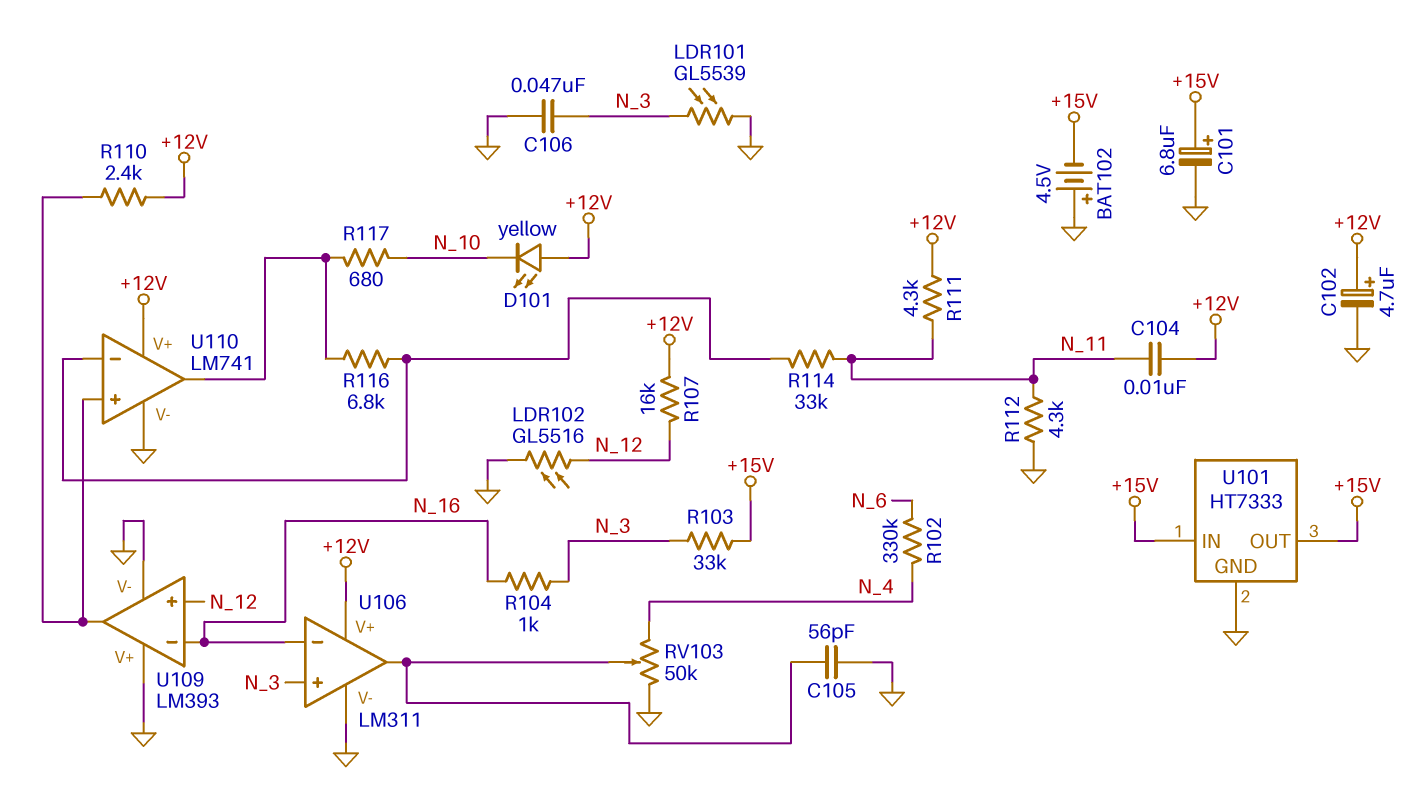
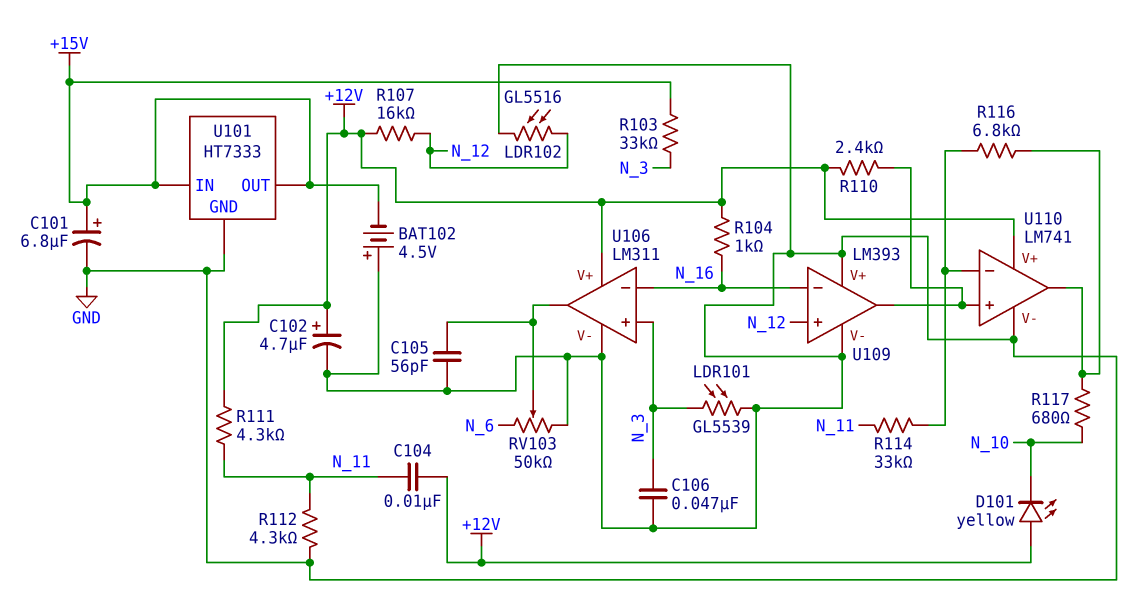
R102: 330k (N_4, N_6) -> none
R104: 1k (N_3, N_16) -> 1k (+12V, N_16)
RV103: 50k (GND, N_4, wiper U106/out) -> 50k (GND, N_6, wiper U106/out)

